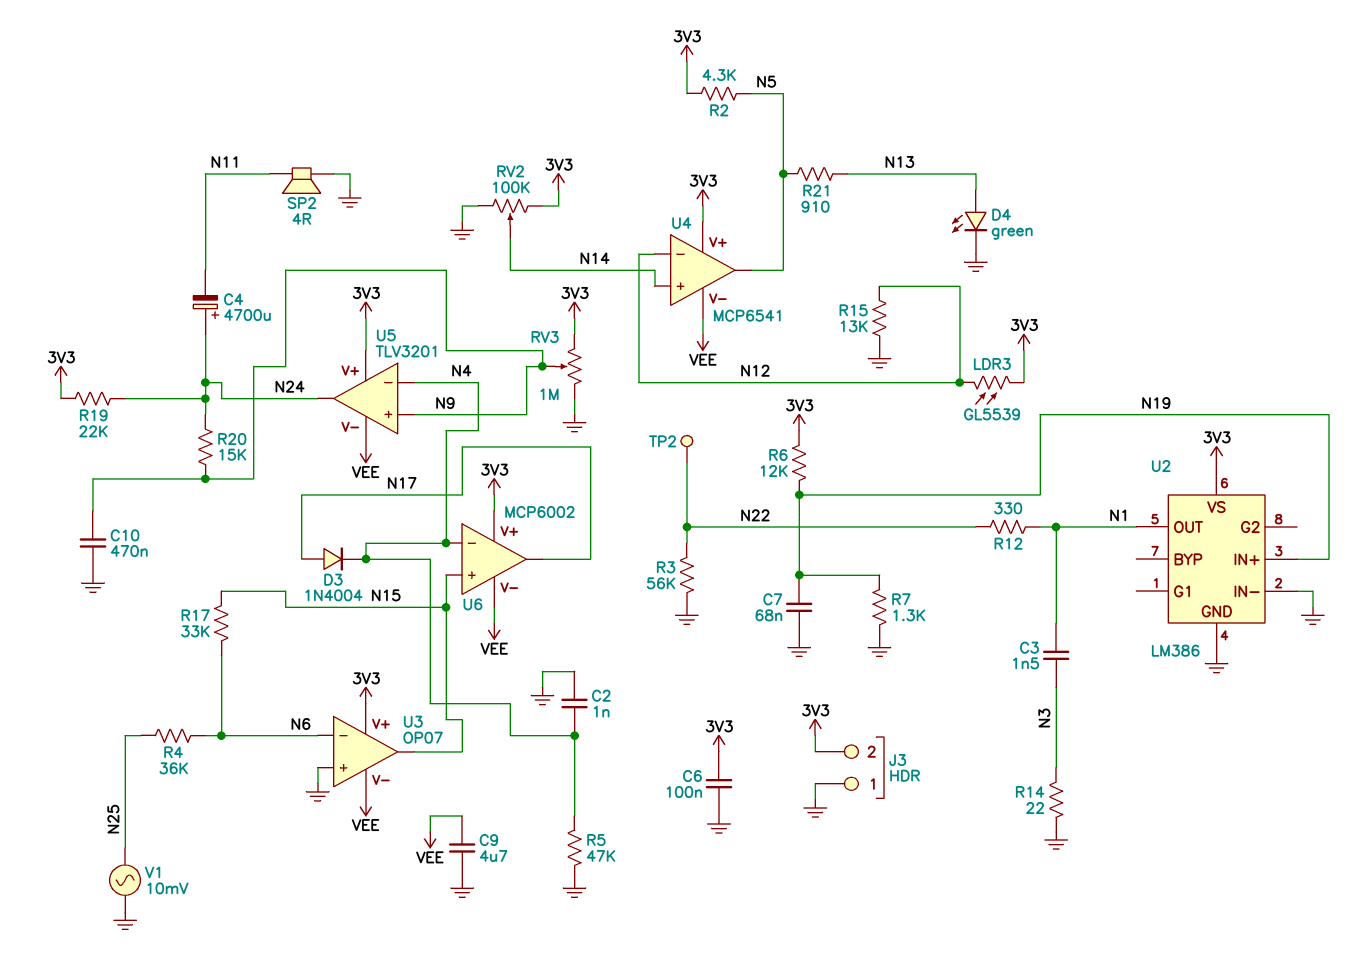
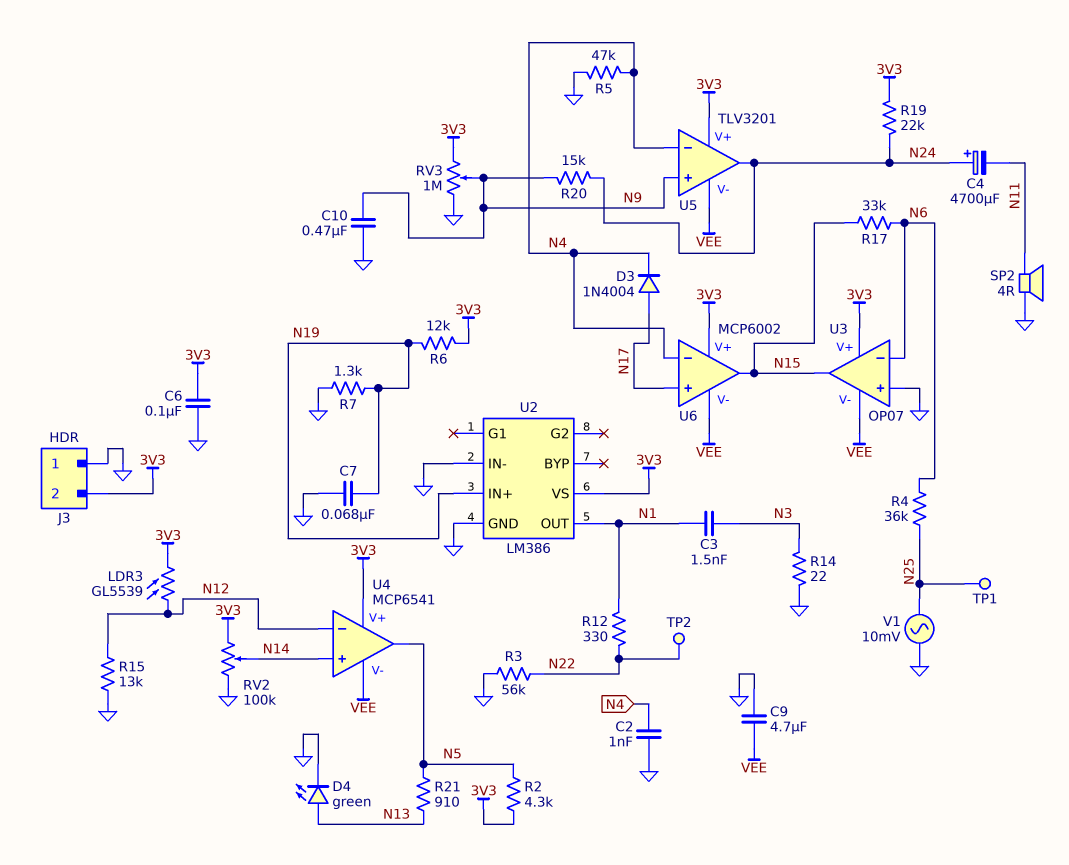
TP1: none -> test point (N25)
U6 pin in+: N15 -> N17
U6 pin out: N17 -> N15

